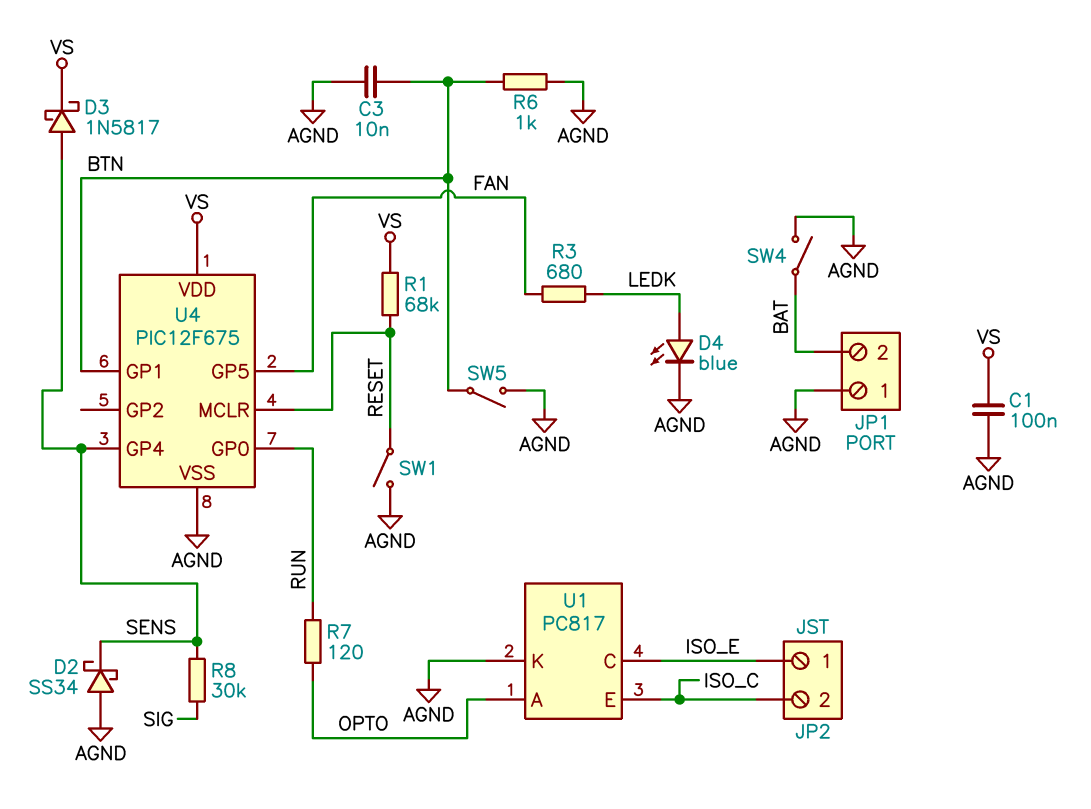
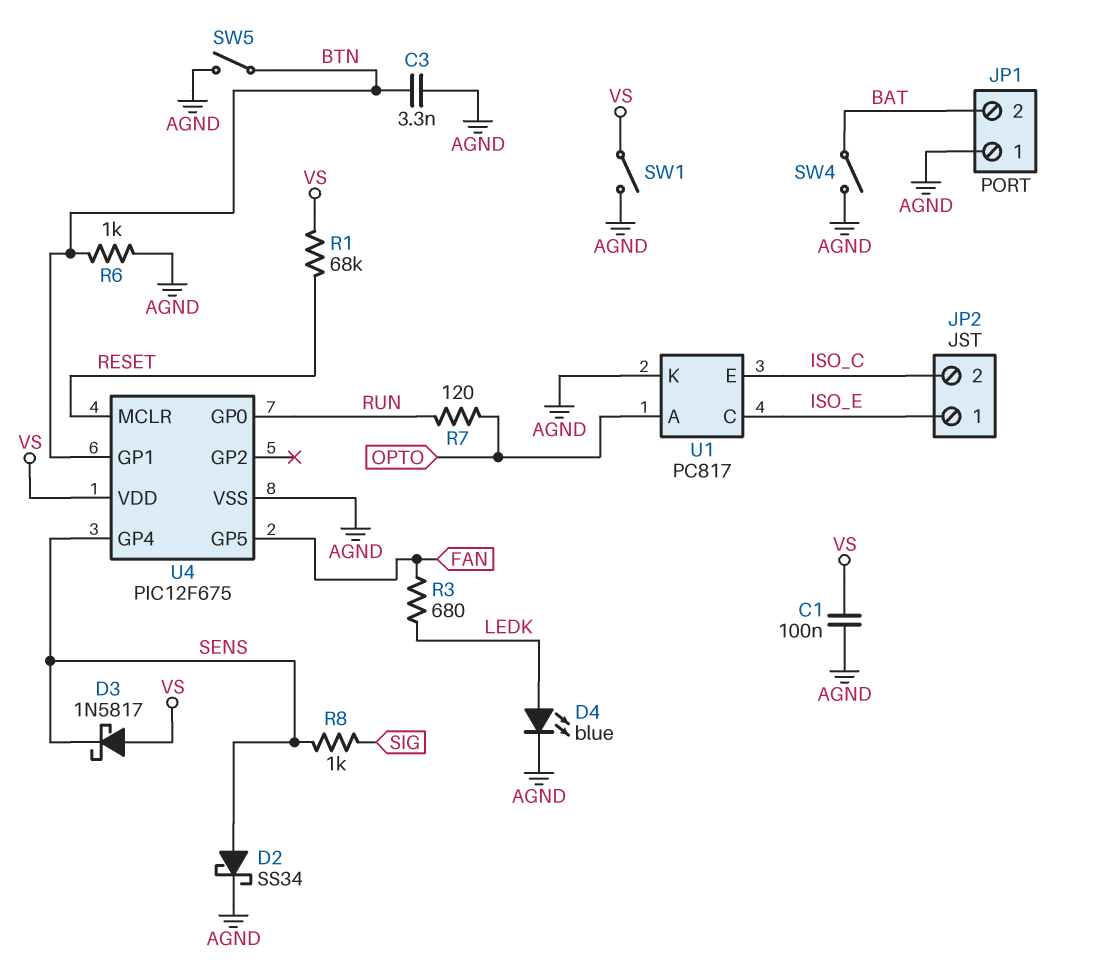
C3: 10nF (AGND, BTN) -> 3.3nF (AGND, BTN)
D2: schottky SS34 (A AGND, K SENS) -> schottky SS34 (A SENS, K AGND)
D3: schottky 1N5817 (A SENS, K VS) -> schottky 1N5817 (A VS, K SENS)
R8: 30k (SENS, SIG) -> 1k (SENS, SIG)
SW1: switch (AGND, RESET) -> switch (AGND, VS)

